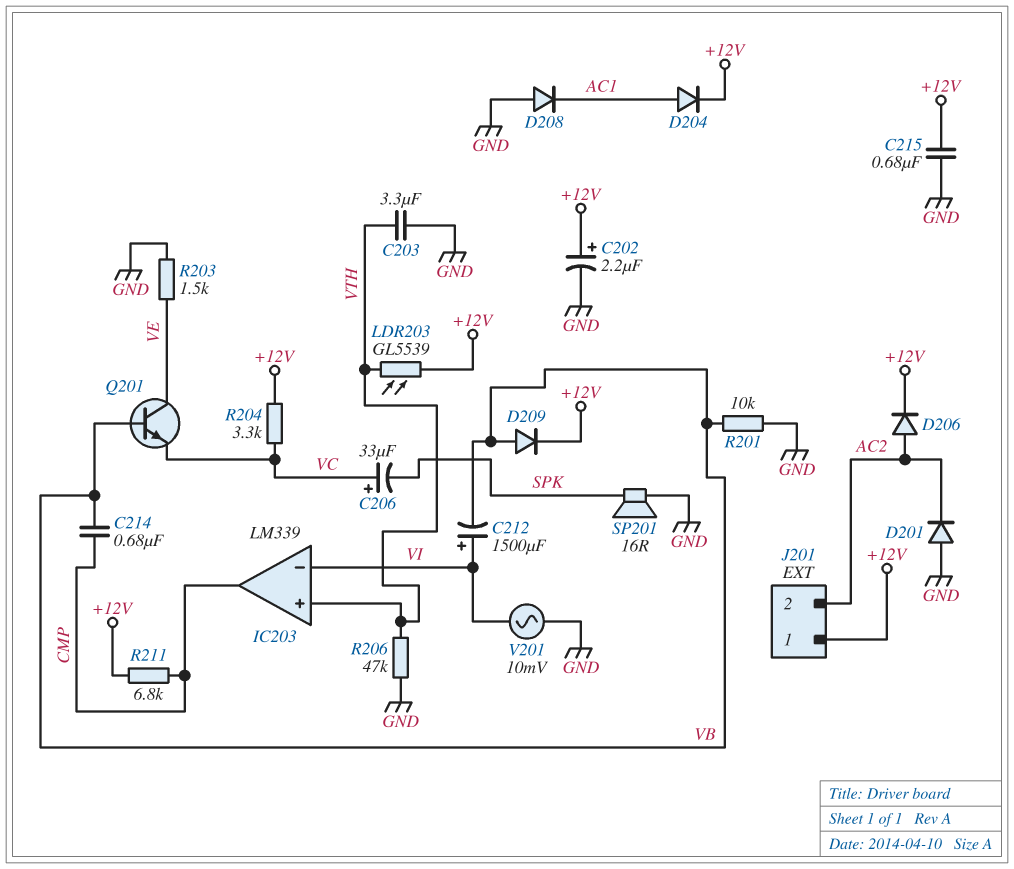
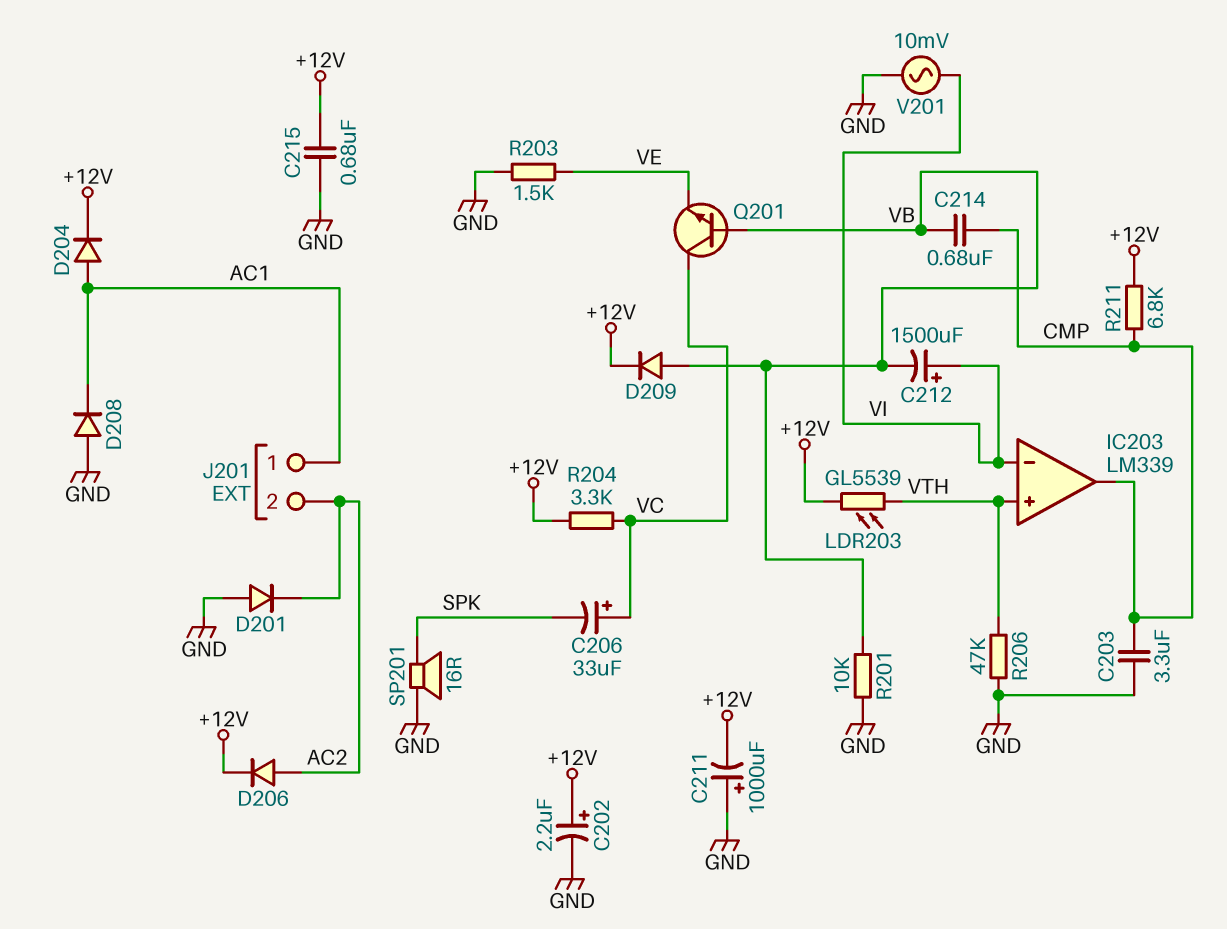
C203: 3.3uF (GND, VTH) -> 3.3uF (CMP, GND)
C211: none -> 1000uF (plus GND, minus +12V)
J201 pin 1: +12V -> AC1
Q201: NPN (B VB, C VE, E VC) -> NPN (B VB, C VC, E VE)

